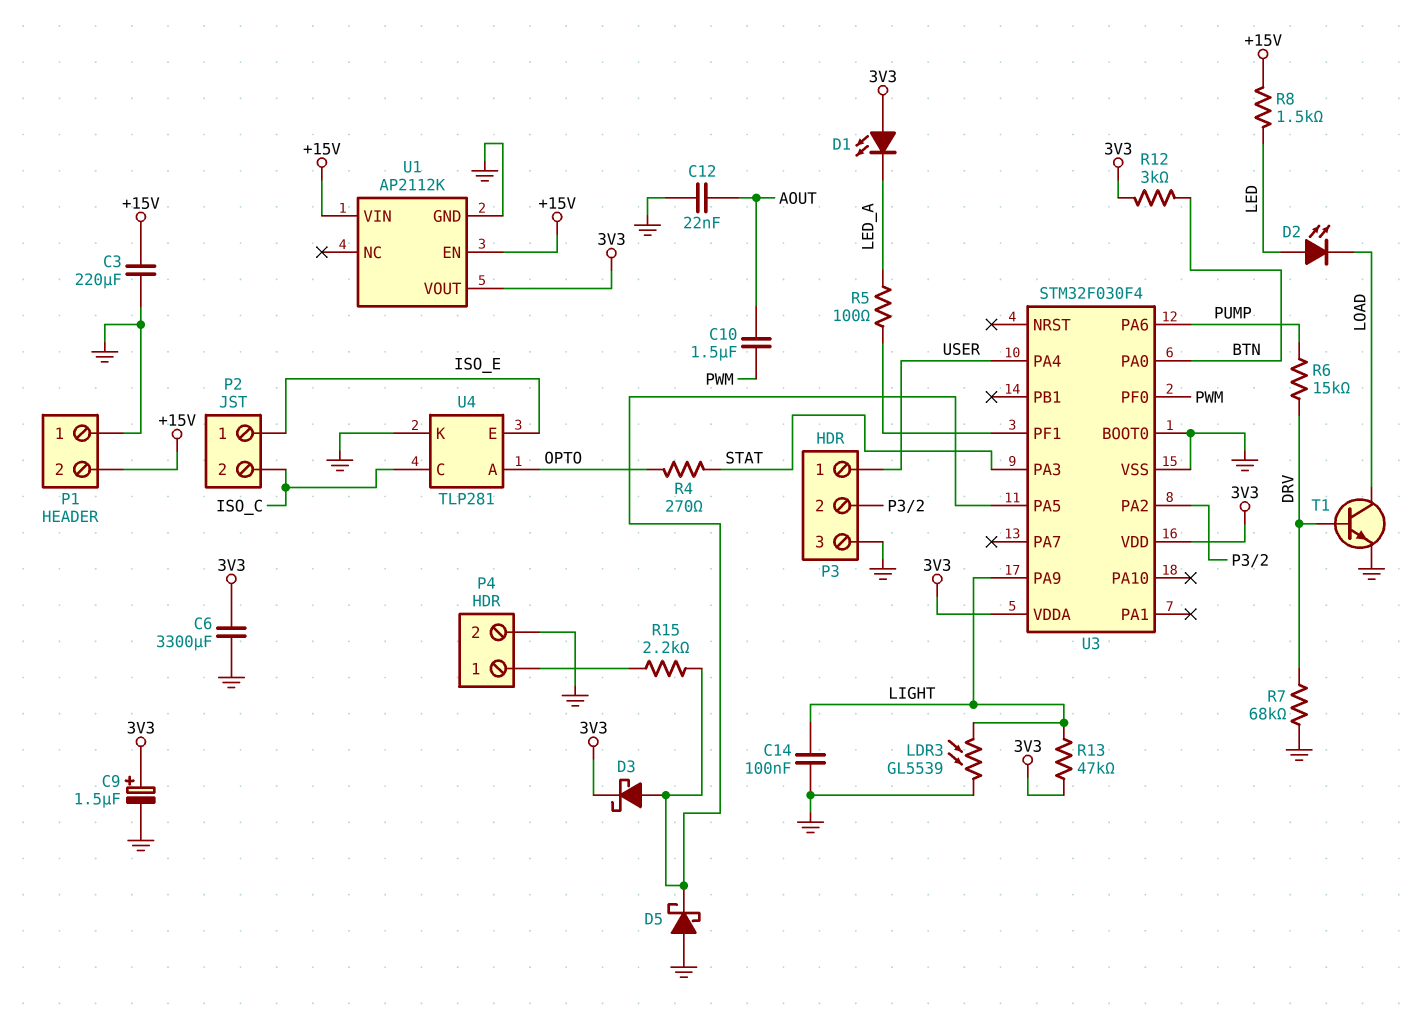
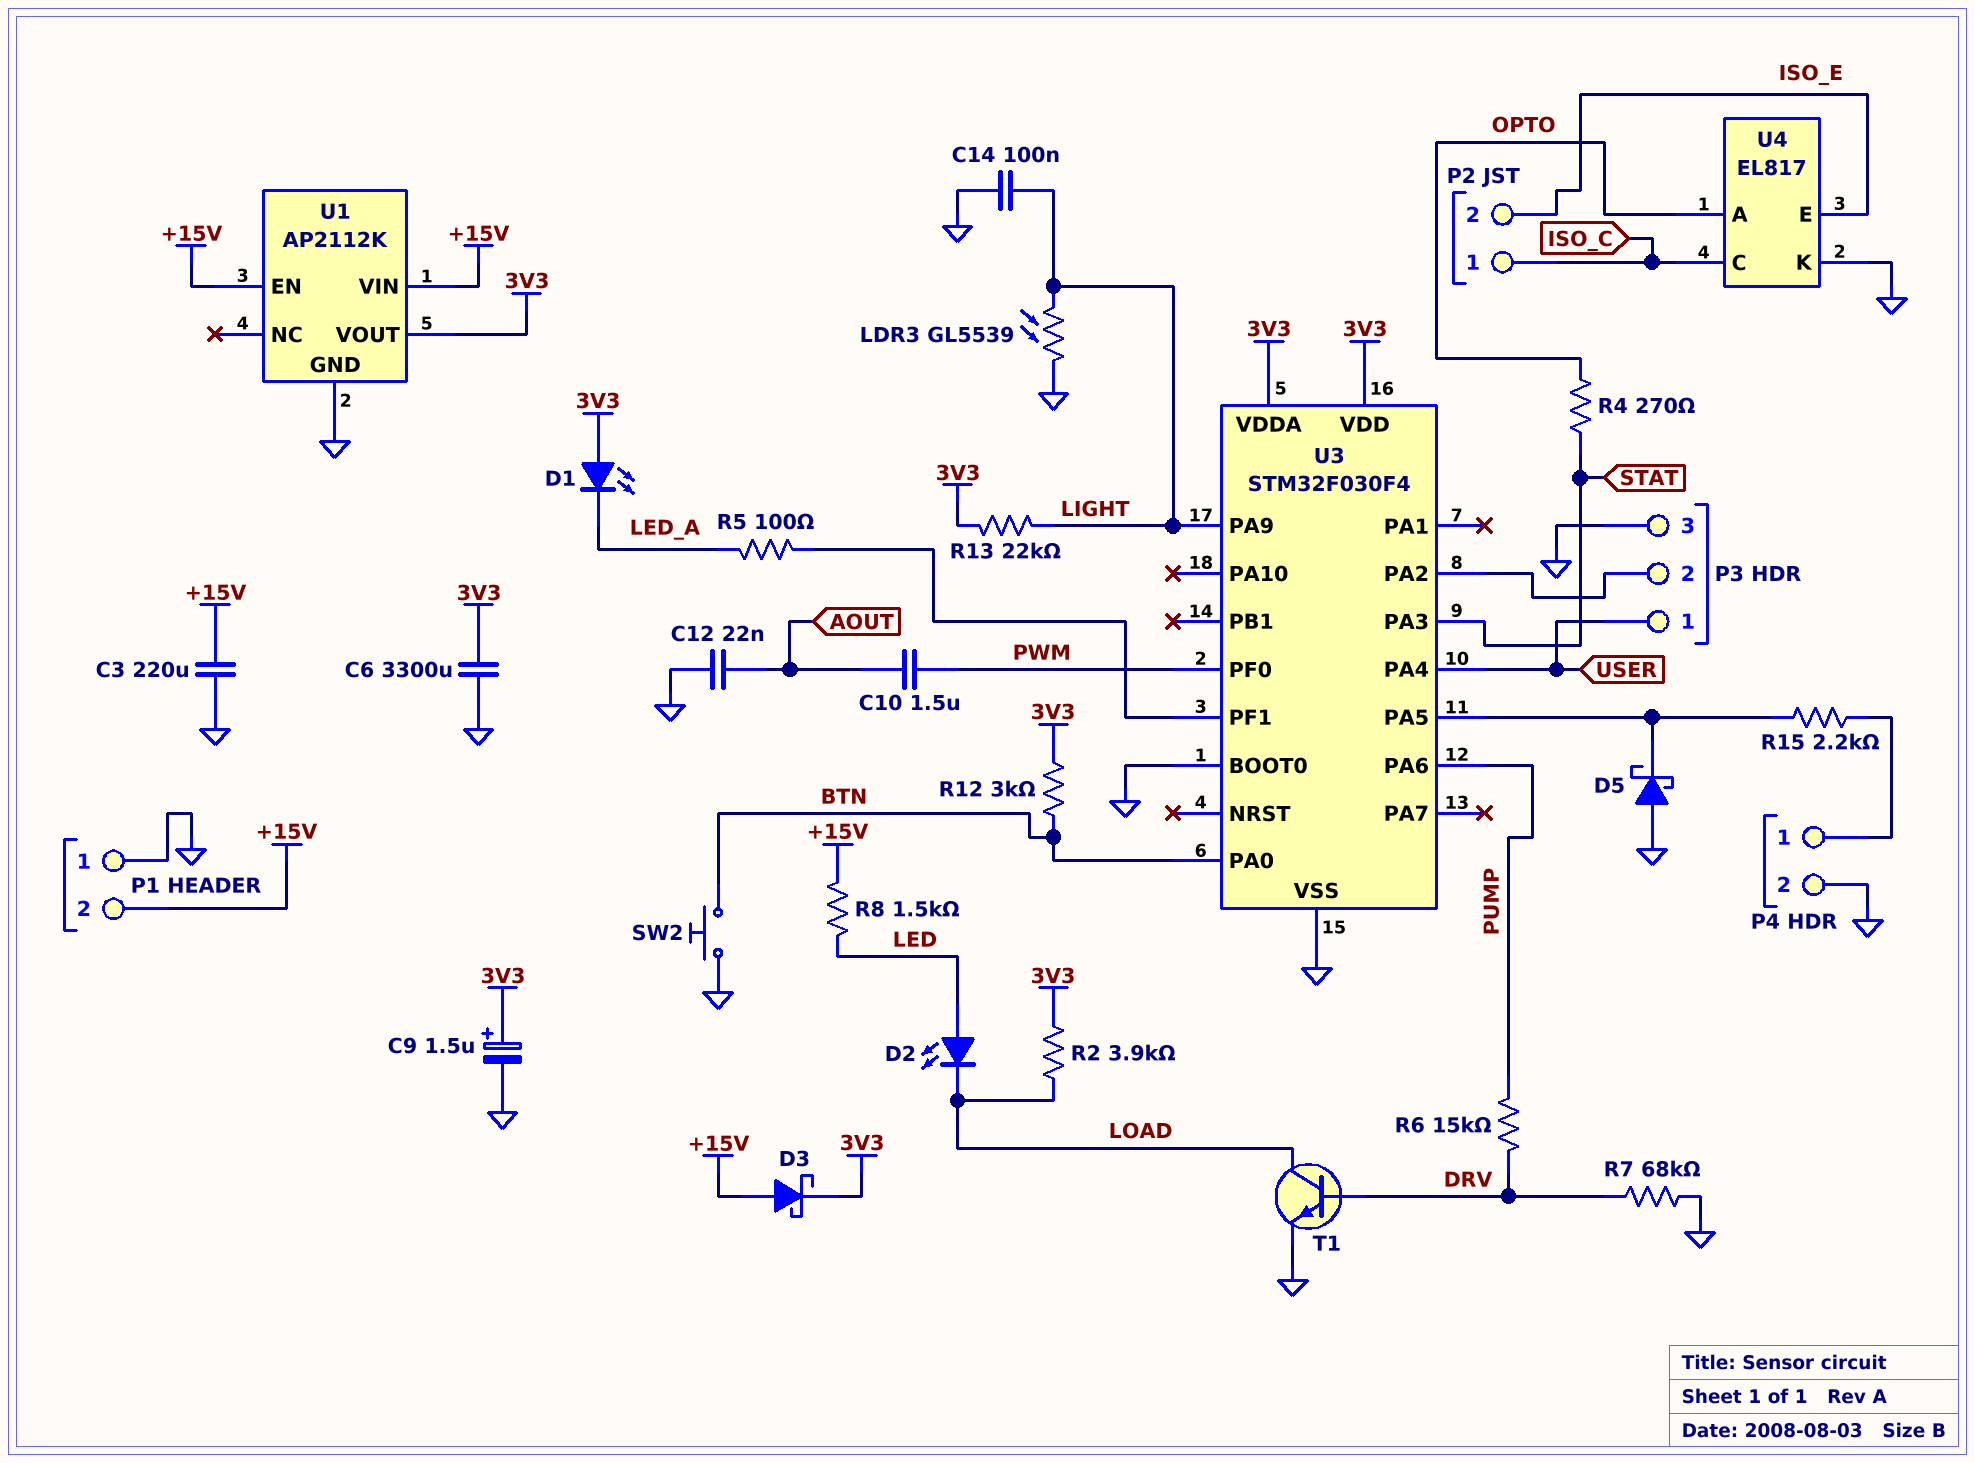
D3: schottky (A U3/PA5, K 3V3) -> schottky (A +15V, K 3V3)
P2 pin 1: ISO_E -> ISO_C
P2 pin 2: ISO_C -> ISO_E
R2: none -> 3.9k (3V3, LOAD)
R13: 47k (3V3, LIGHT) -> 22k (3V3, LIGHT)
SW2: none -> button (BTN, GND)
U4: TLP281 -> EL817

